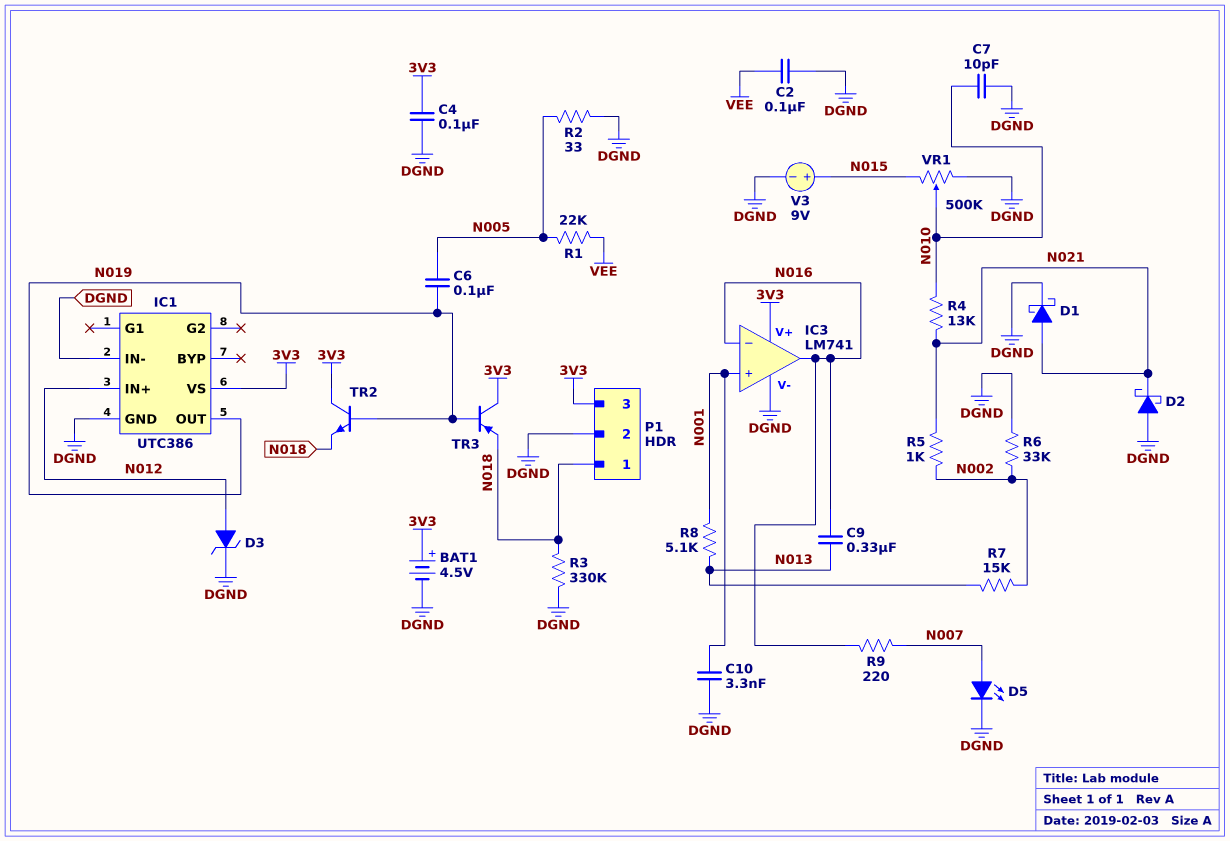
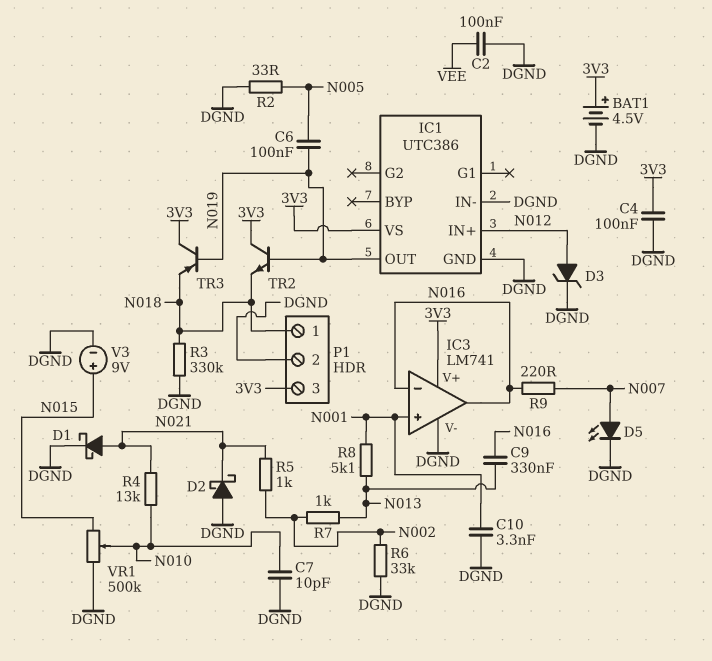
R1: 22k (N005, VEE) -> none
R7: 15k (N002, N013) -> 1k (N002, N013)

